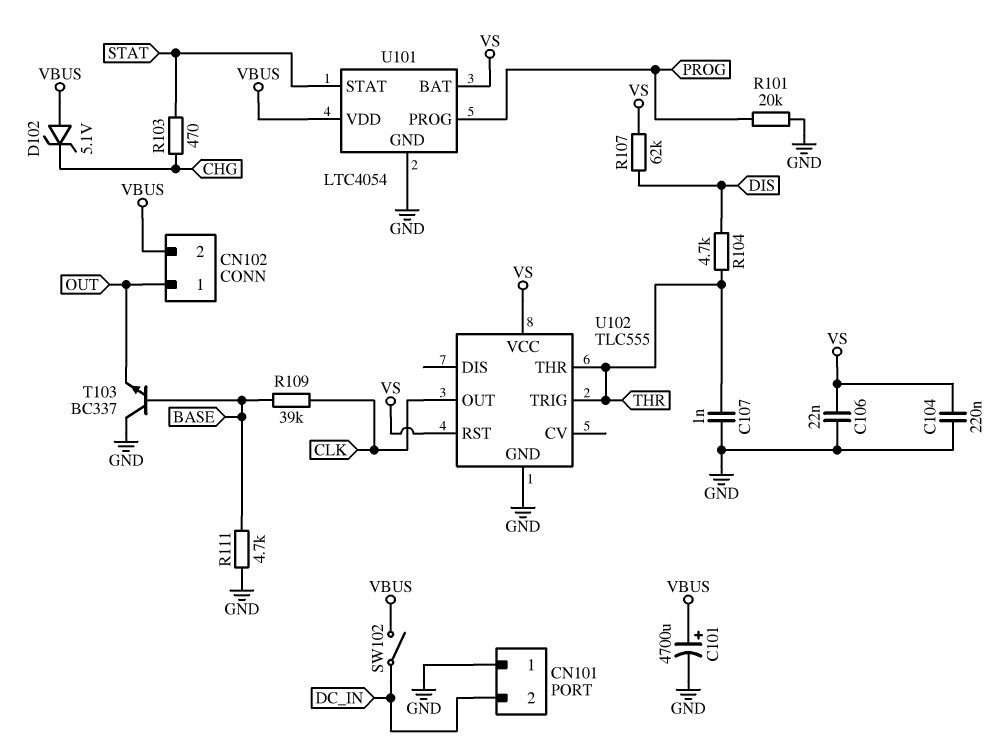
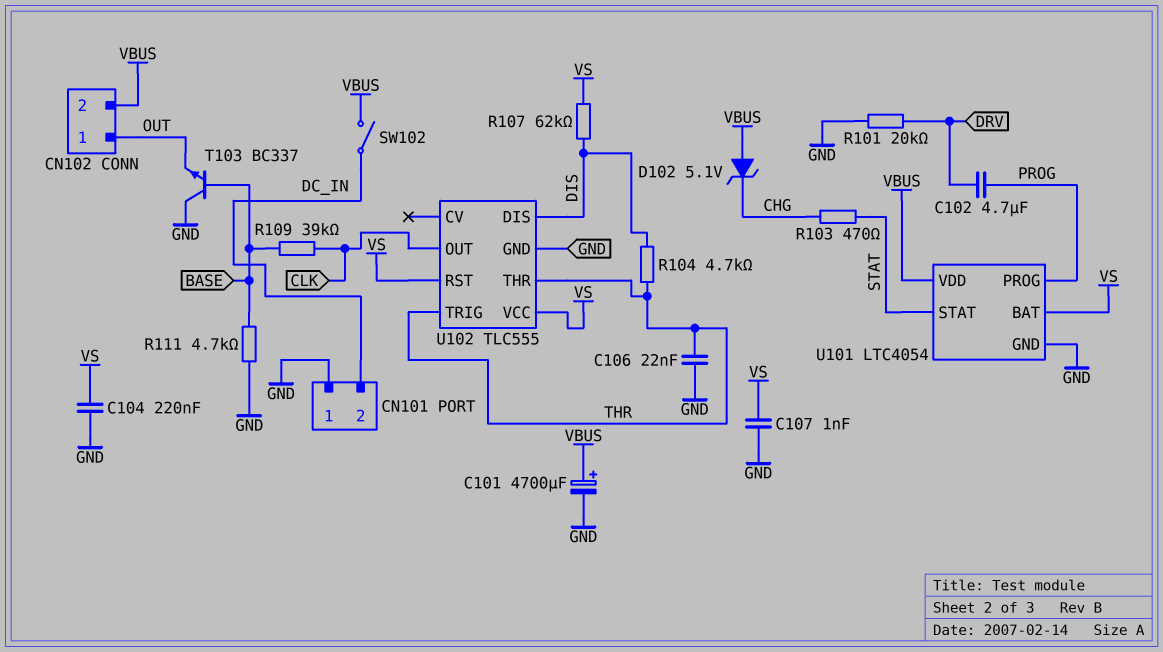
C102: none -> 4.7uF (DRV, PROG)
C106: 22nF (GND, VS) -> 22nF (GND, THR)
C107: 1nF (GND, THR) -> 1nF (GND, VS)
R101: 20k (GND, PROG) -> 20k (DRV, GND)
U102 pin DIS: none -> DIS

